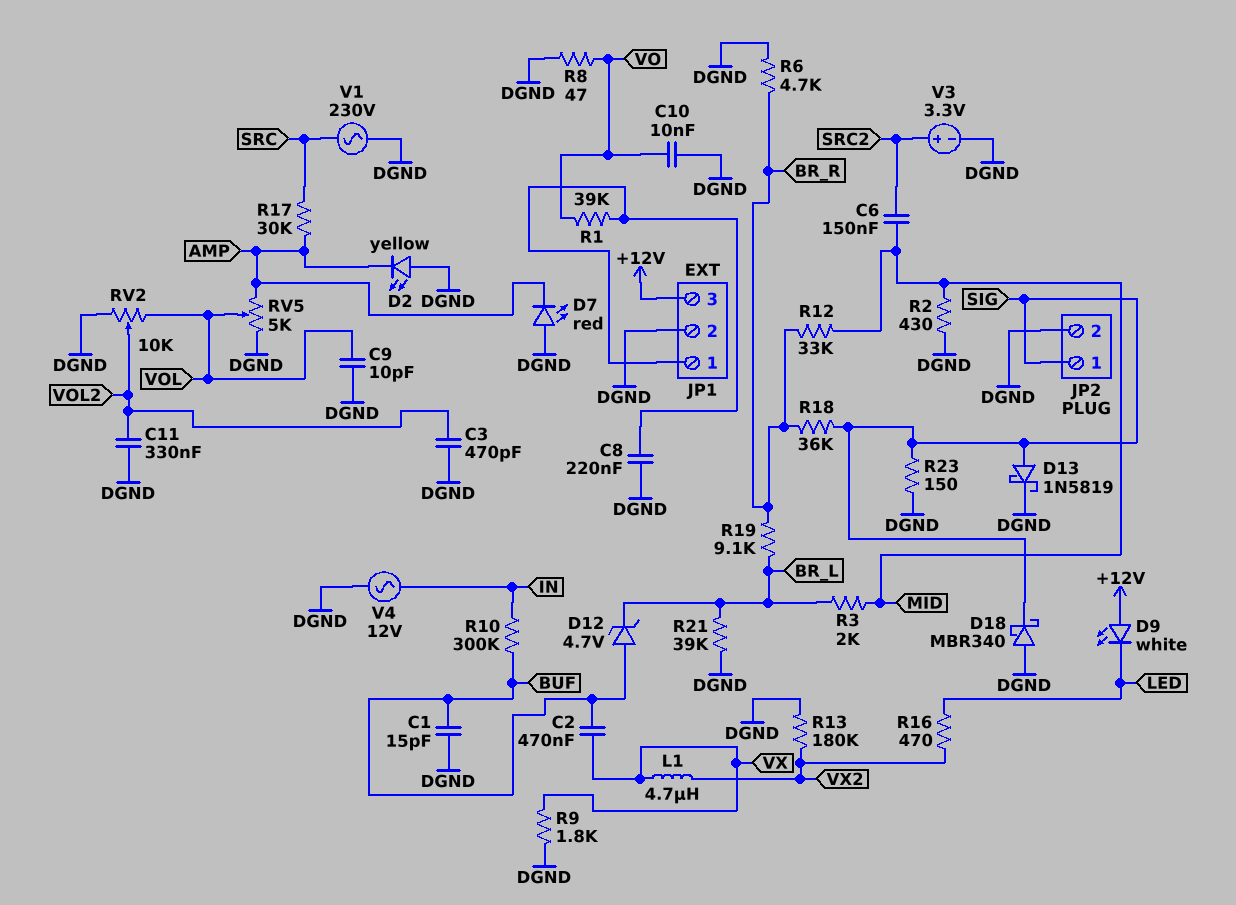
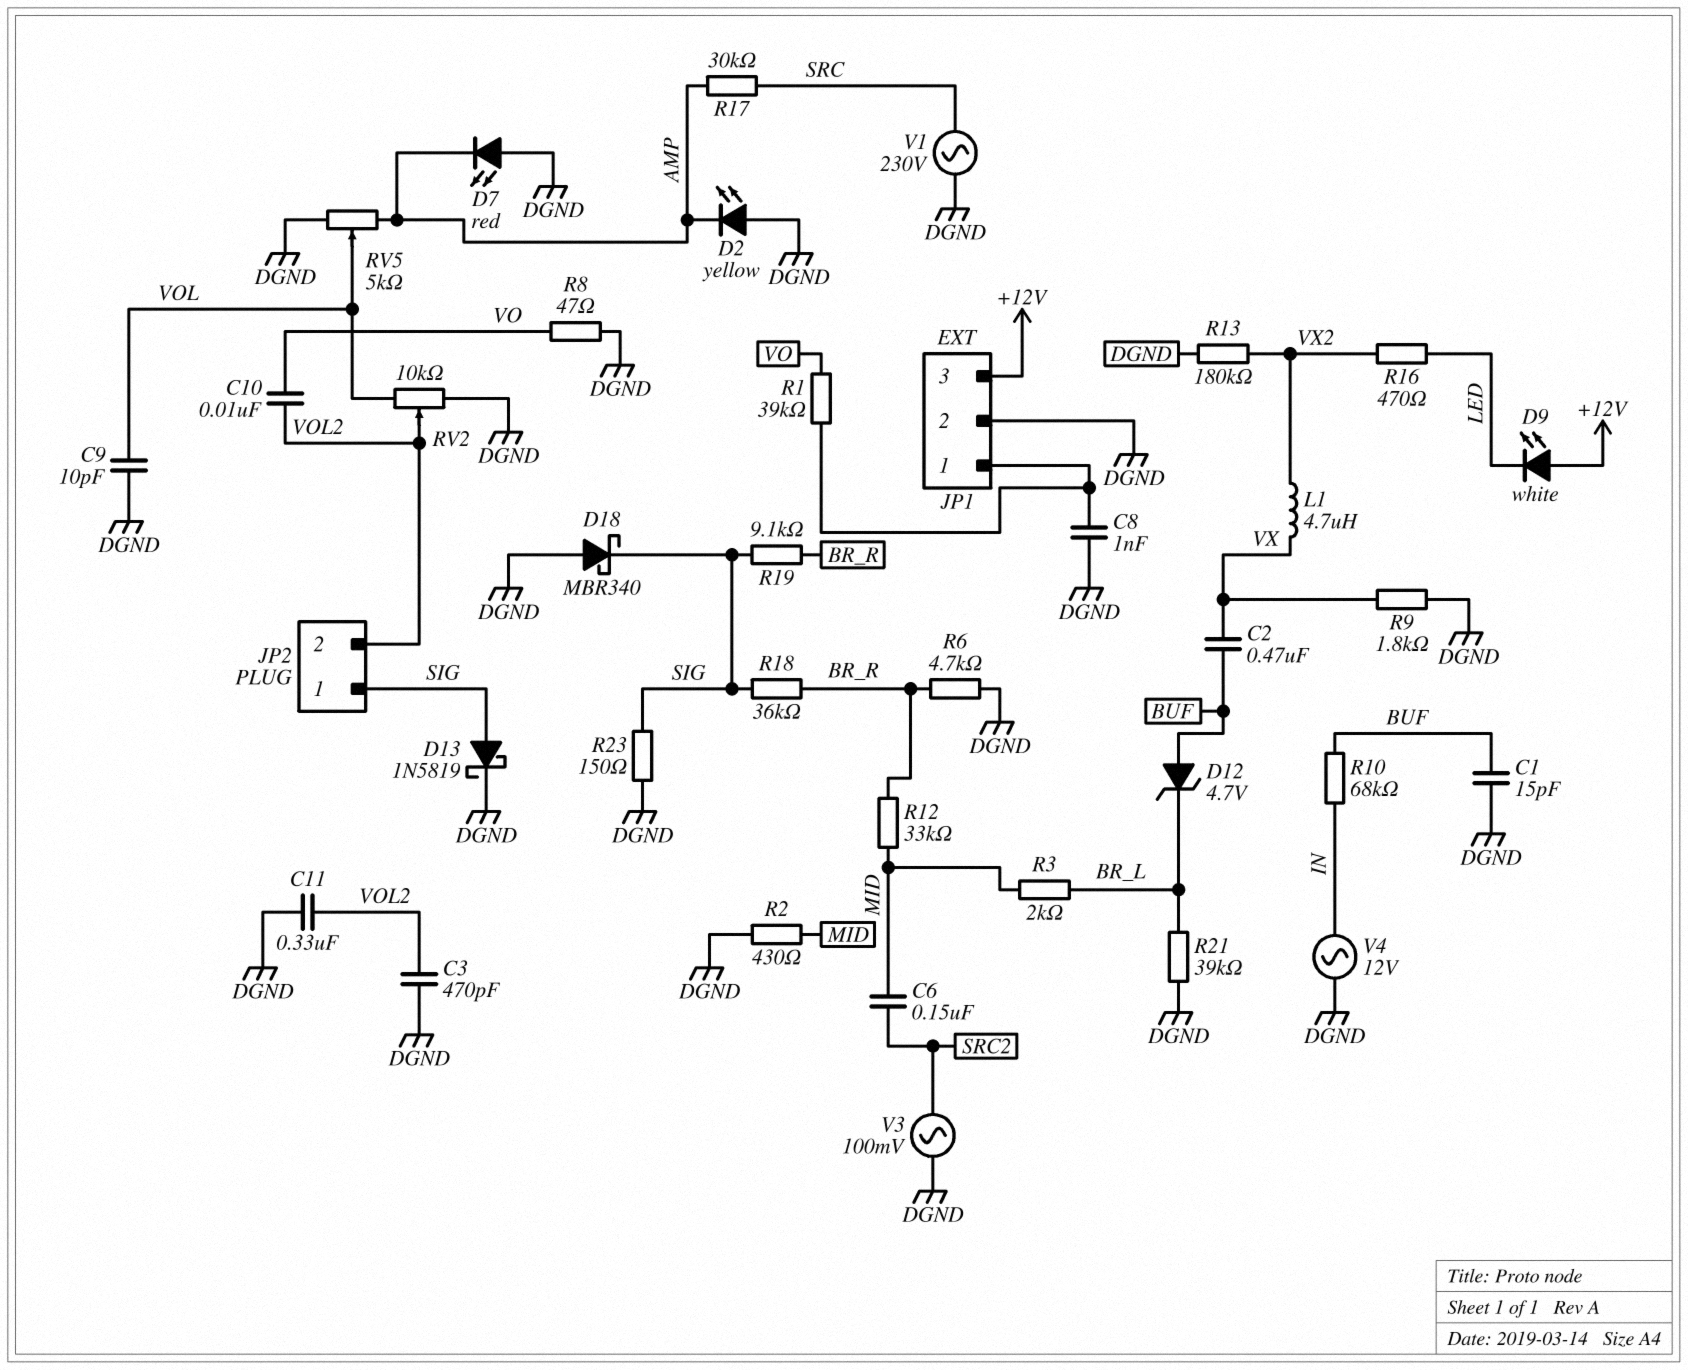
C8: 220nF (DGND, JP1/1) -> 1nF (DGND, JP1/1)
C10: 10nF (DGND, VO) -> 10nF (VO, VOL2)
JP2 pin 2: DGND -> VOL2
R10: 300k (BUF, IN) -> 68k (BUF, IN)
R19: 9.1k (BR_L, BR_R) -> 9.1k (BR_R, SIG)
V3: 3.3V (plus SRC2, minus DGND) -> AC 100mV (DGND, SRC2)

